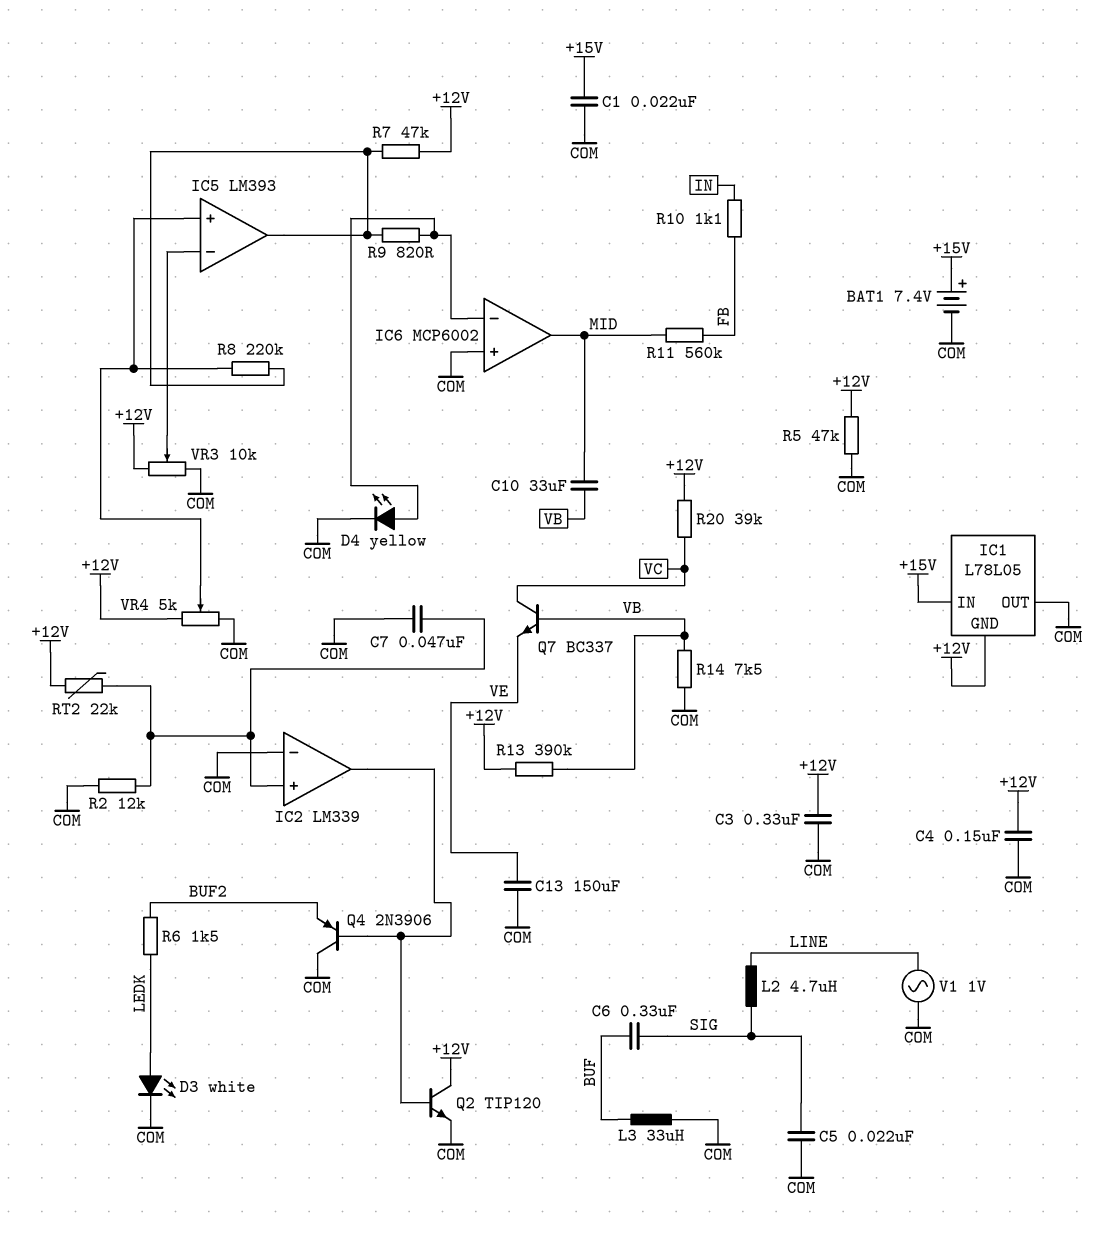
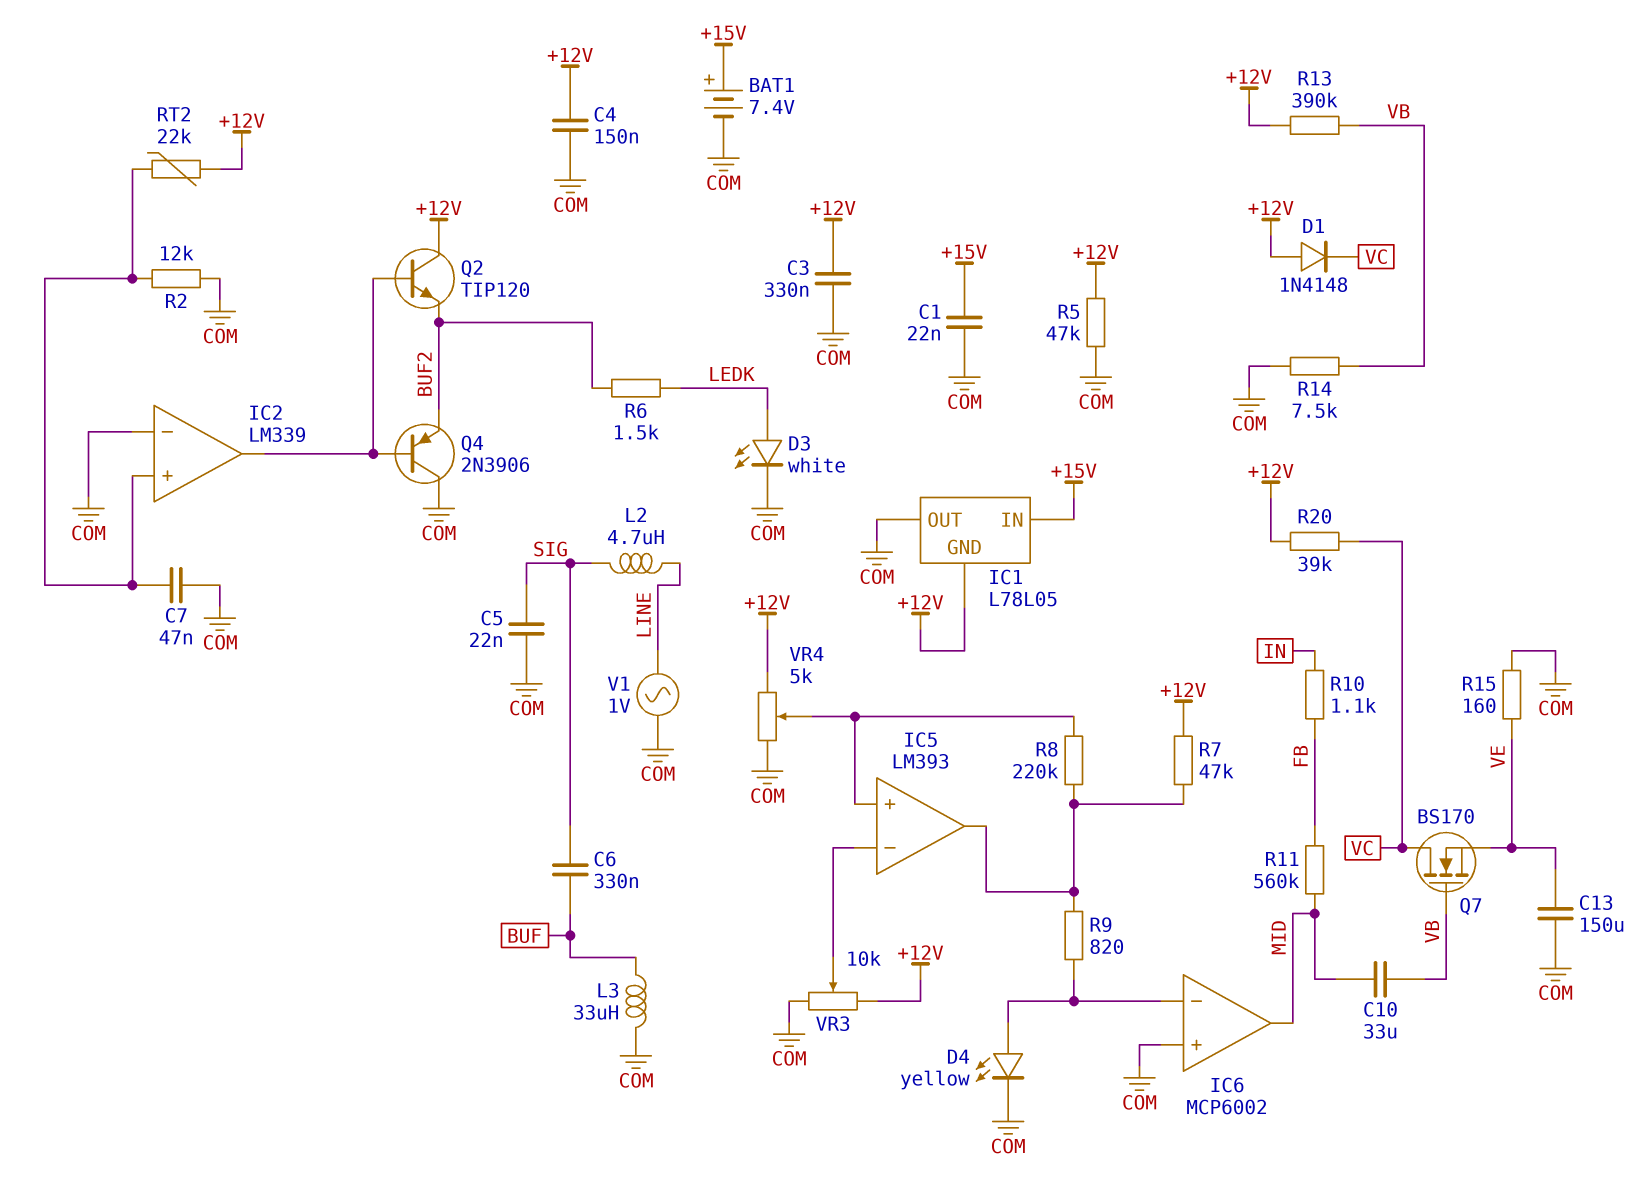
D1: none -> diode 1N4148 (A +12V, K VC)
Q2: NPN TIP120 (B IC2/out, C +12V, E COM) -> NPN TIP120 (B IC2/out, C +12V, E BUF2)
Q7: NPN BC337 (B VB, C VC, E VE) -> NMOS BS170 (G VB, D VC, S VE)
R15: none -> 160 (COM, VE)

